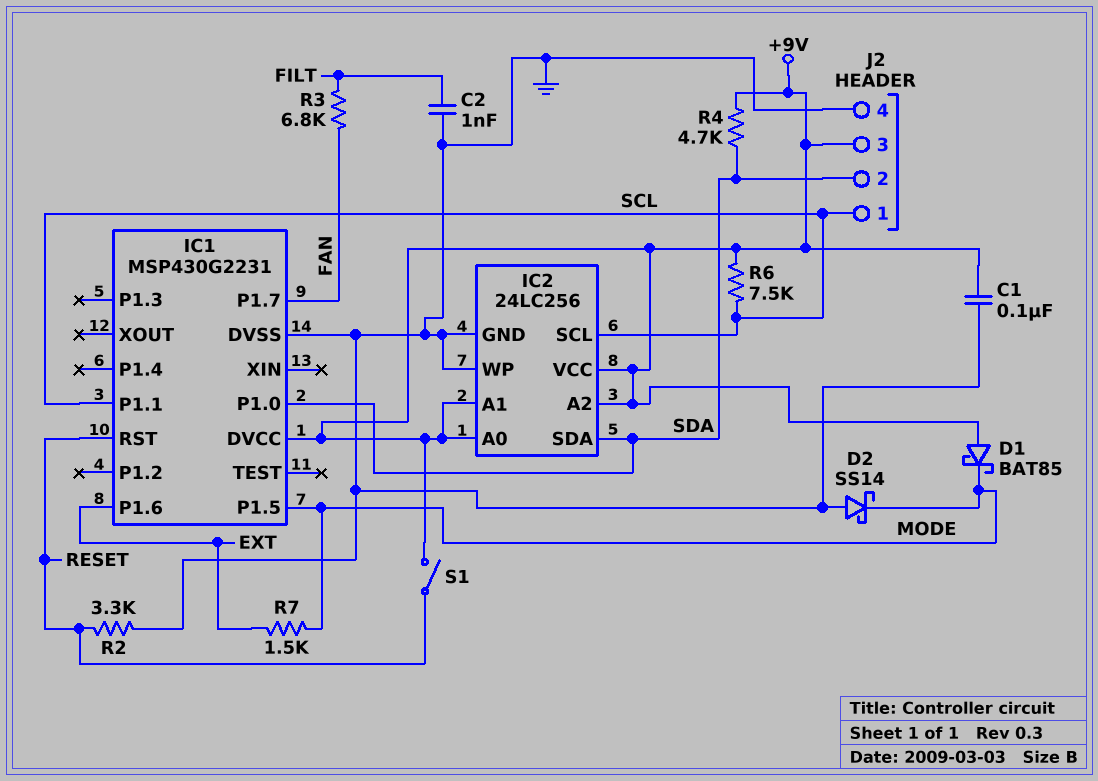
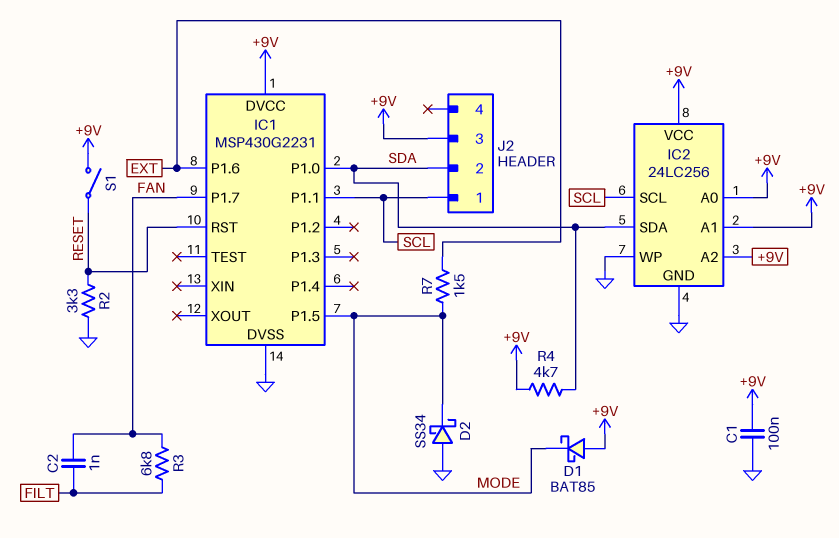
C2: 1nF (FILT, GND) -> 1nF (FAN, FILT)
D2: schottky SS14 (A GND, K MODE) -> schottky SS34 (A GND, K MODE)
J2 pin 4: GND -> none
R6: 7.5k (+9V, SCL) -> none

